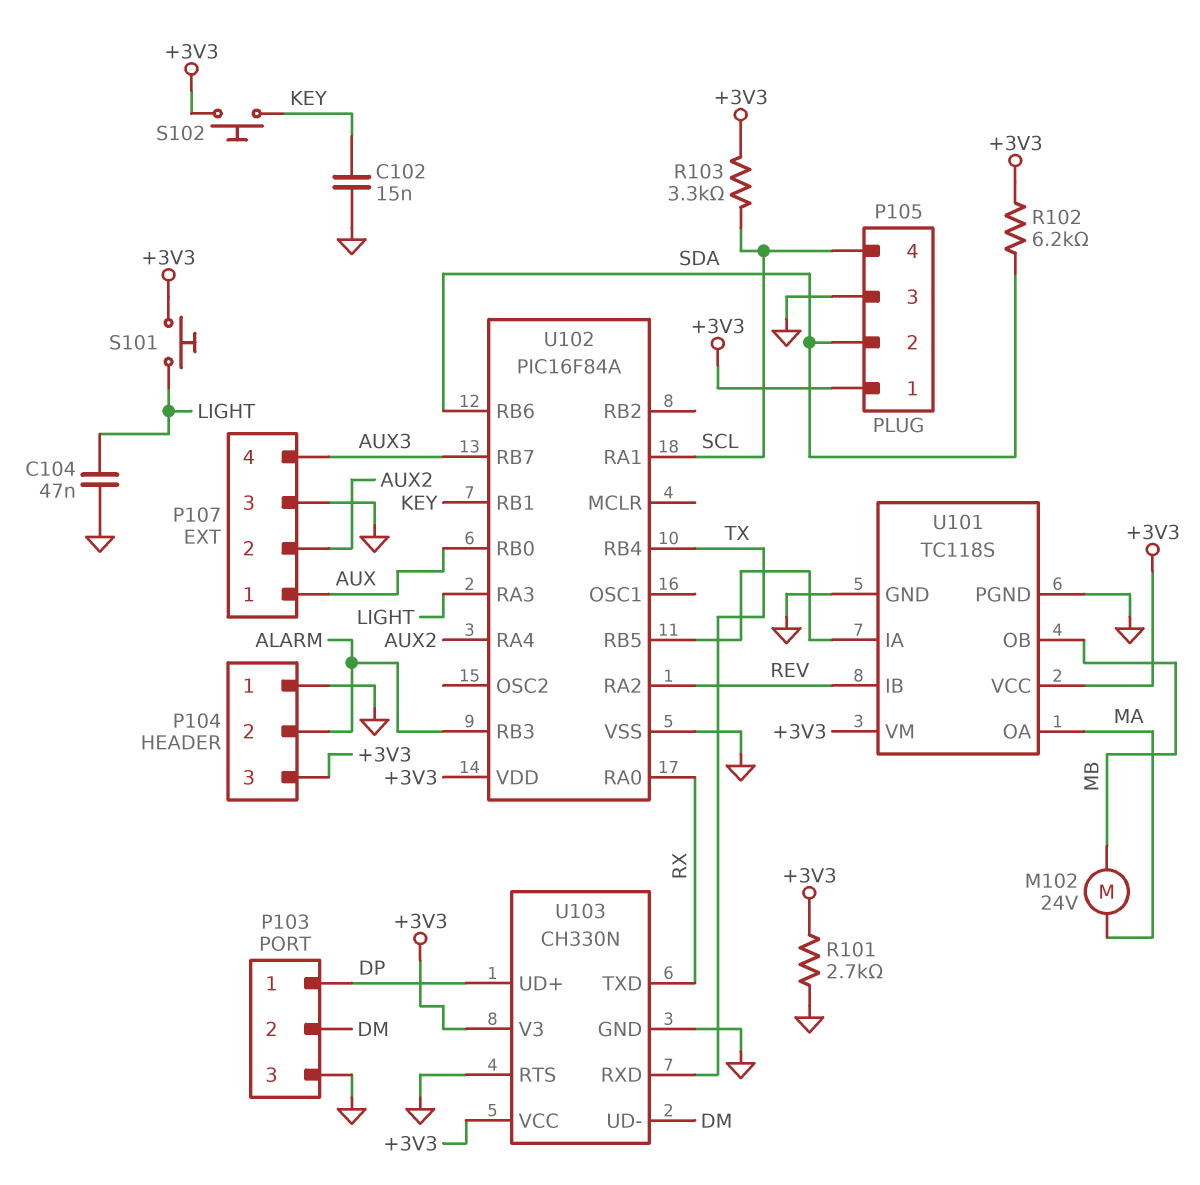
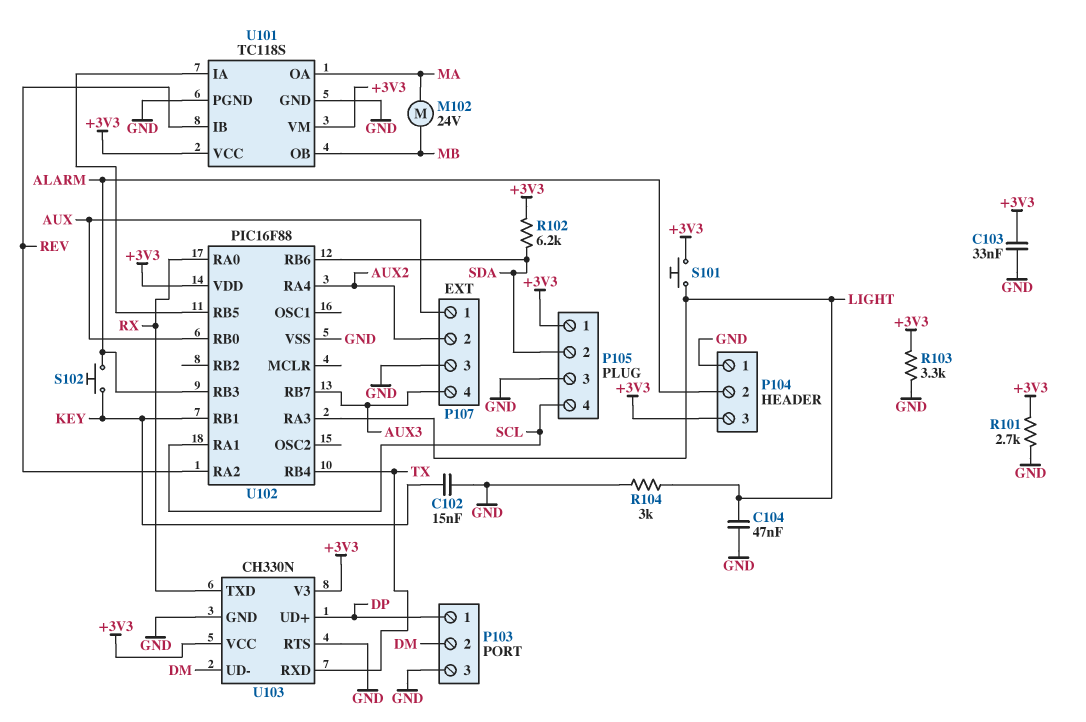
C103: none -> 33nF (+3V3, GND)
R103: 3.3k (+3V3, SCL) -> 3.3k (+3V3, GND)
R104: none -> 3k (GND, LIGHT)
S102: button (+3V3, KEY) -> button (ALARM, KEY)
U102: PIC16F84A -> PIC16F88

